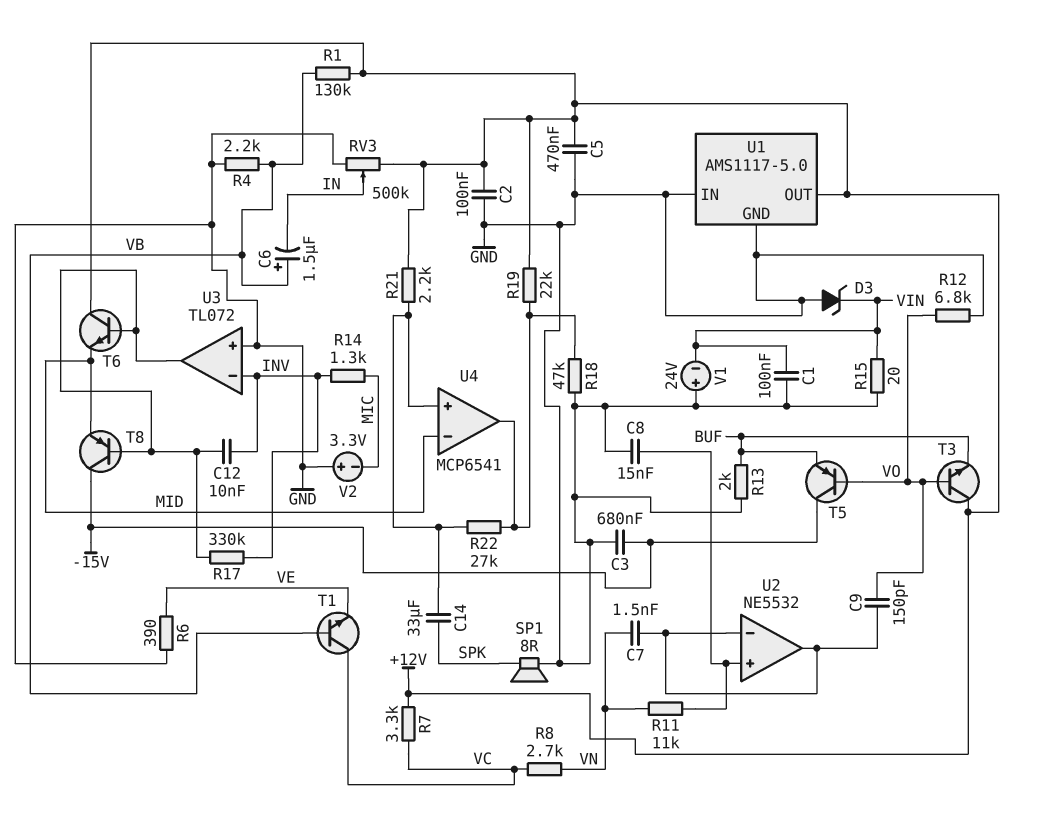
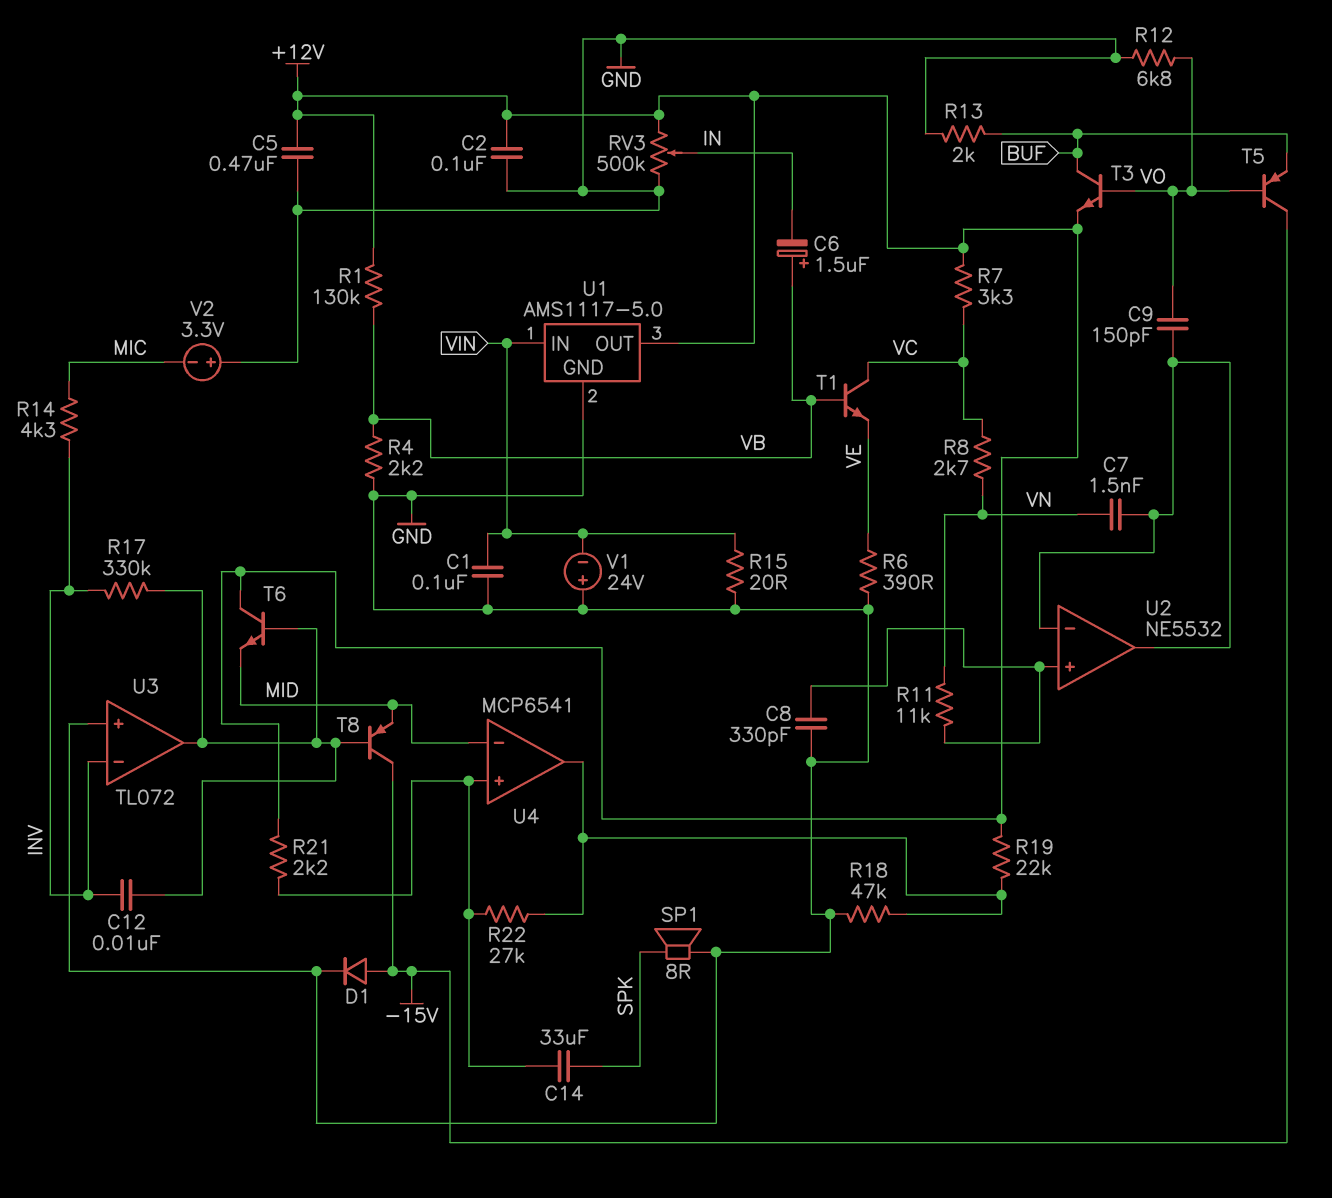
C3: 680nF (-15V, GND) -> none
C8: 15nF (GND, U2/in+) -> 330pF (GND, U2/in+)
D1: none -> diode (A -15V, K GND)
D3: zener (A GND, K VIN) -> none
R14: 1.3k (INV, MIC) -> 4.3k (INV, MIC)
T3: NPN (B VO, C +12V, E BUF) -> NPN (B VO, C BUF, E +12V)
U1 pin IN: GND -> VIN

